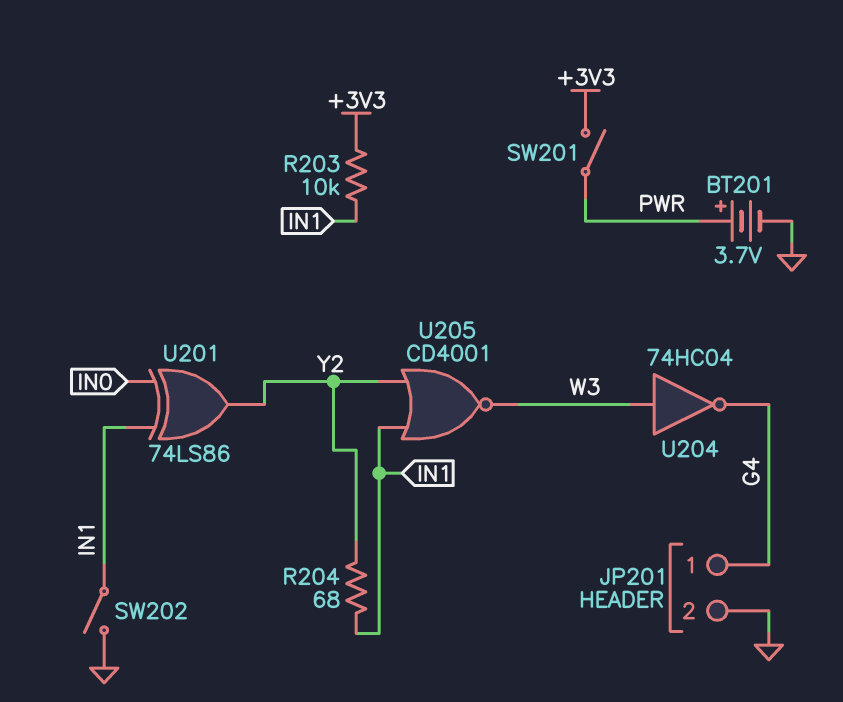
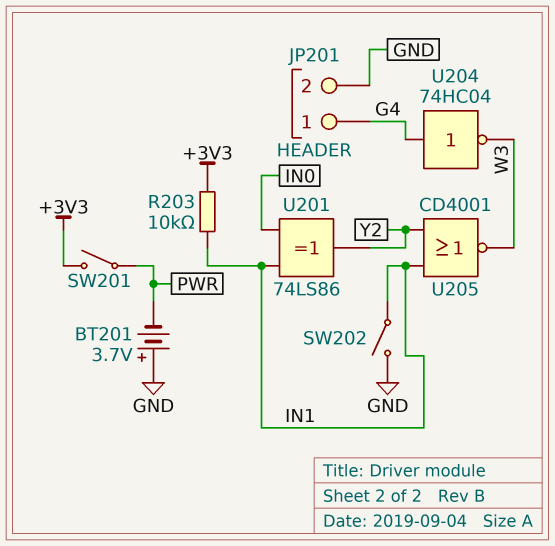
BT201: 3.7V (plus PWR, minus GND) -> 3.7V (plus GND, minus PWR)
R204: 68 (IN1, Y2) -> none
U204: NOT 74HC04 (in W3, out G4) -> NOT 74HC04 (in G4, out W3)

